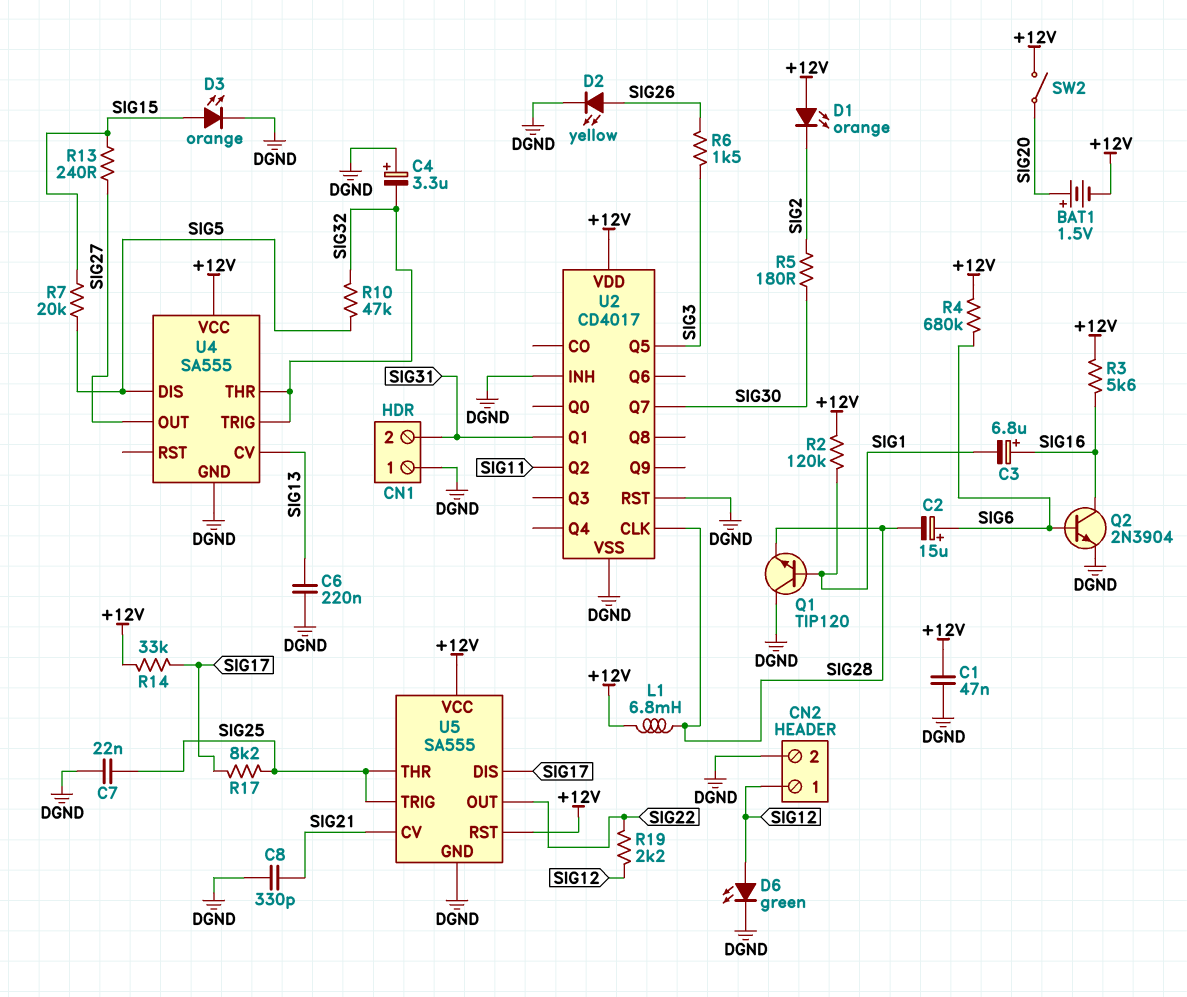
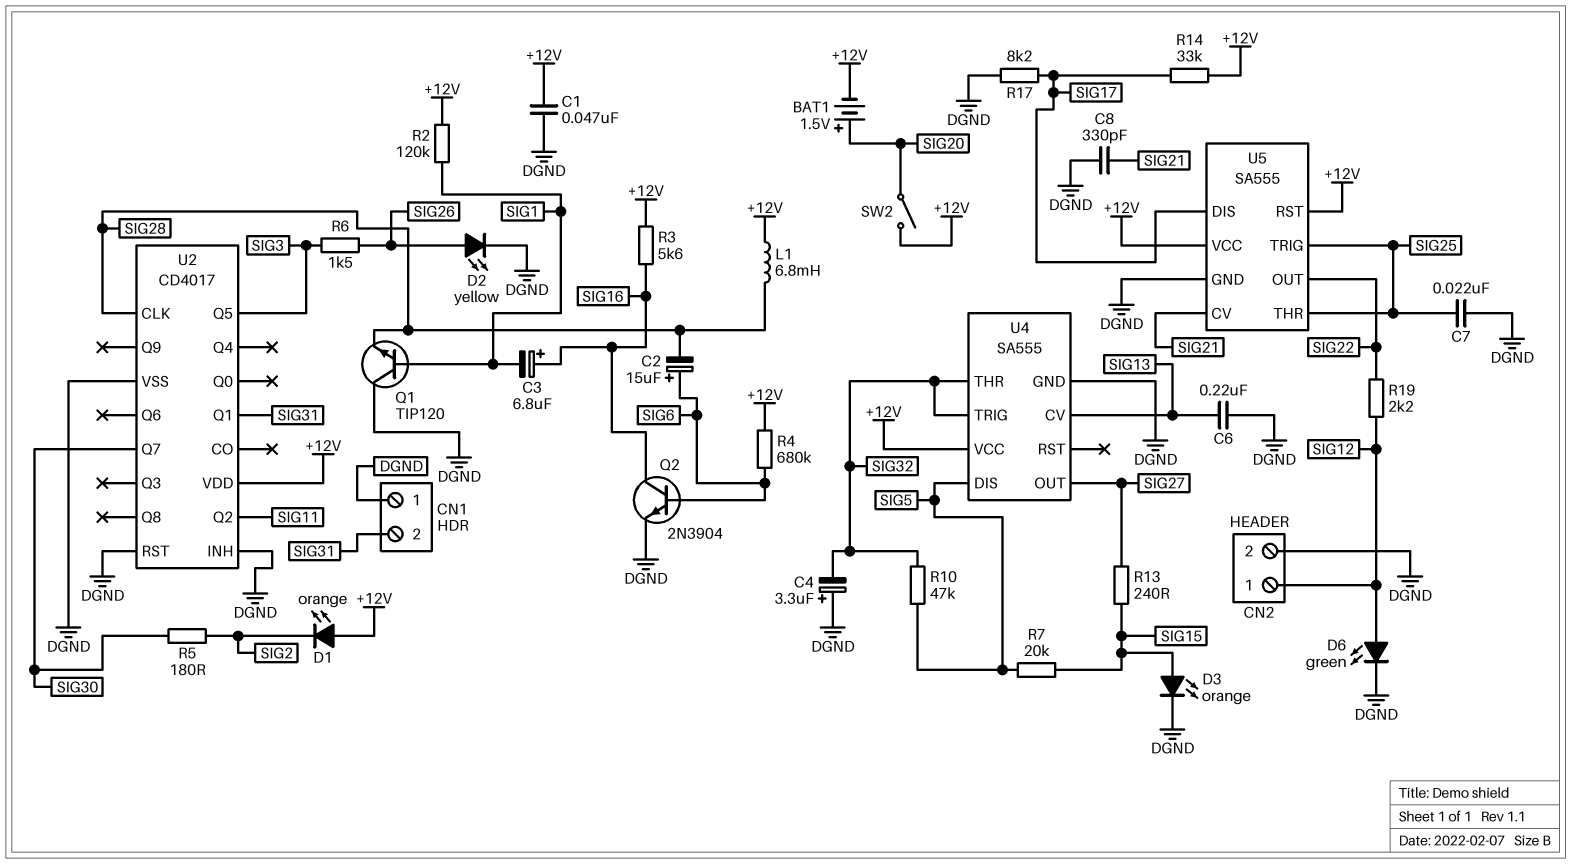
R17: 8.2k (SIG17, SIG25) -> 8.2k (DGND, SIG17)

